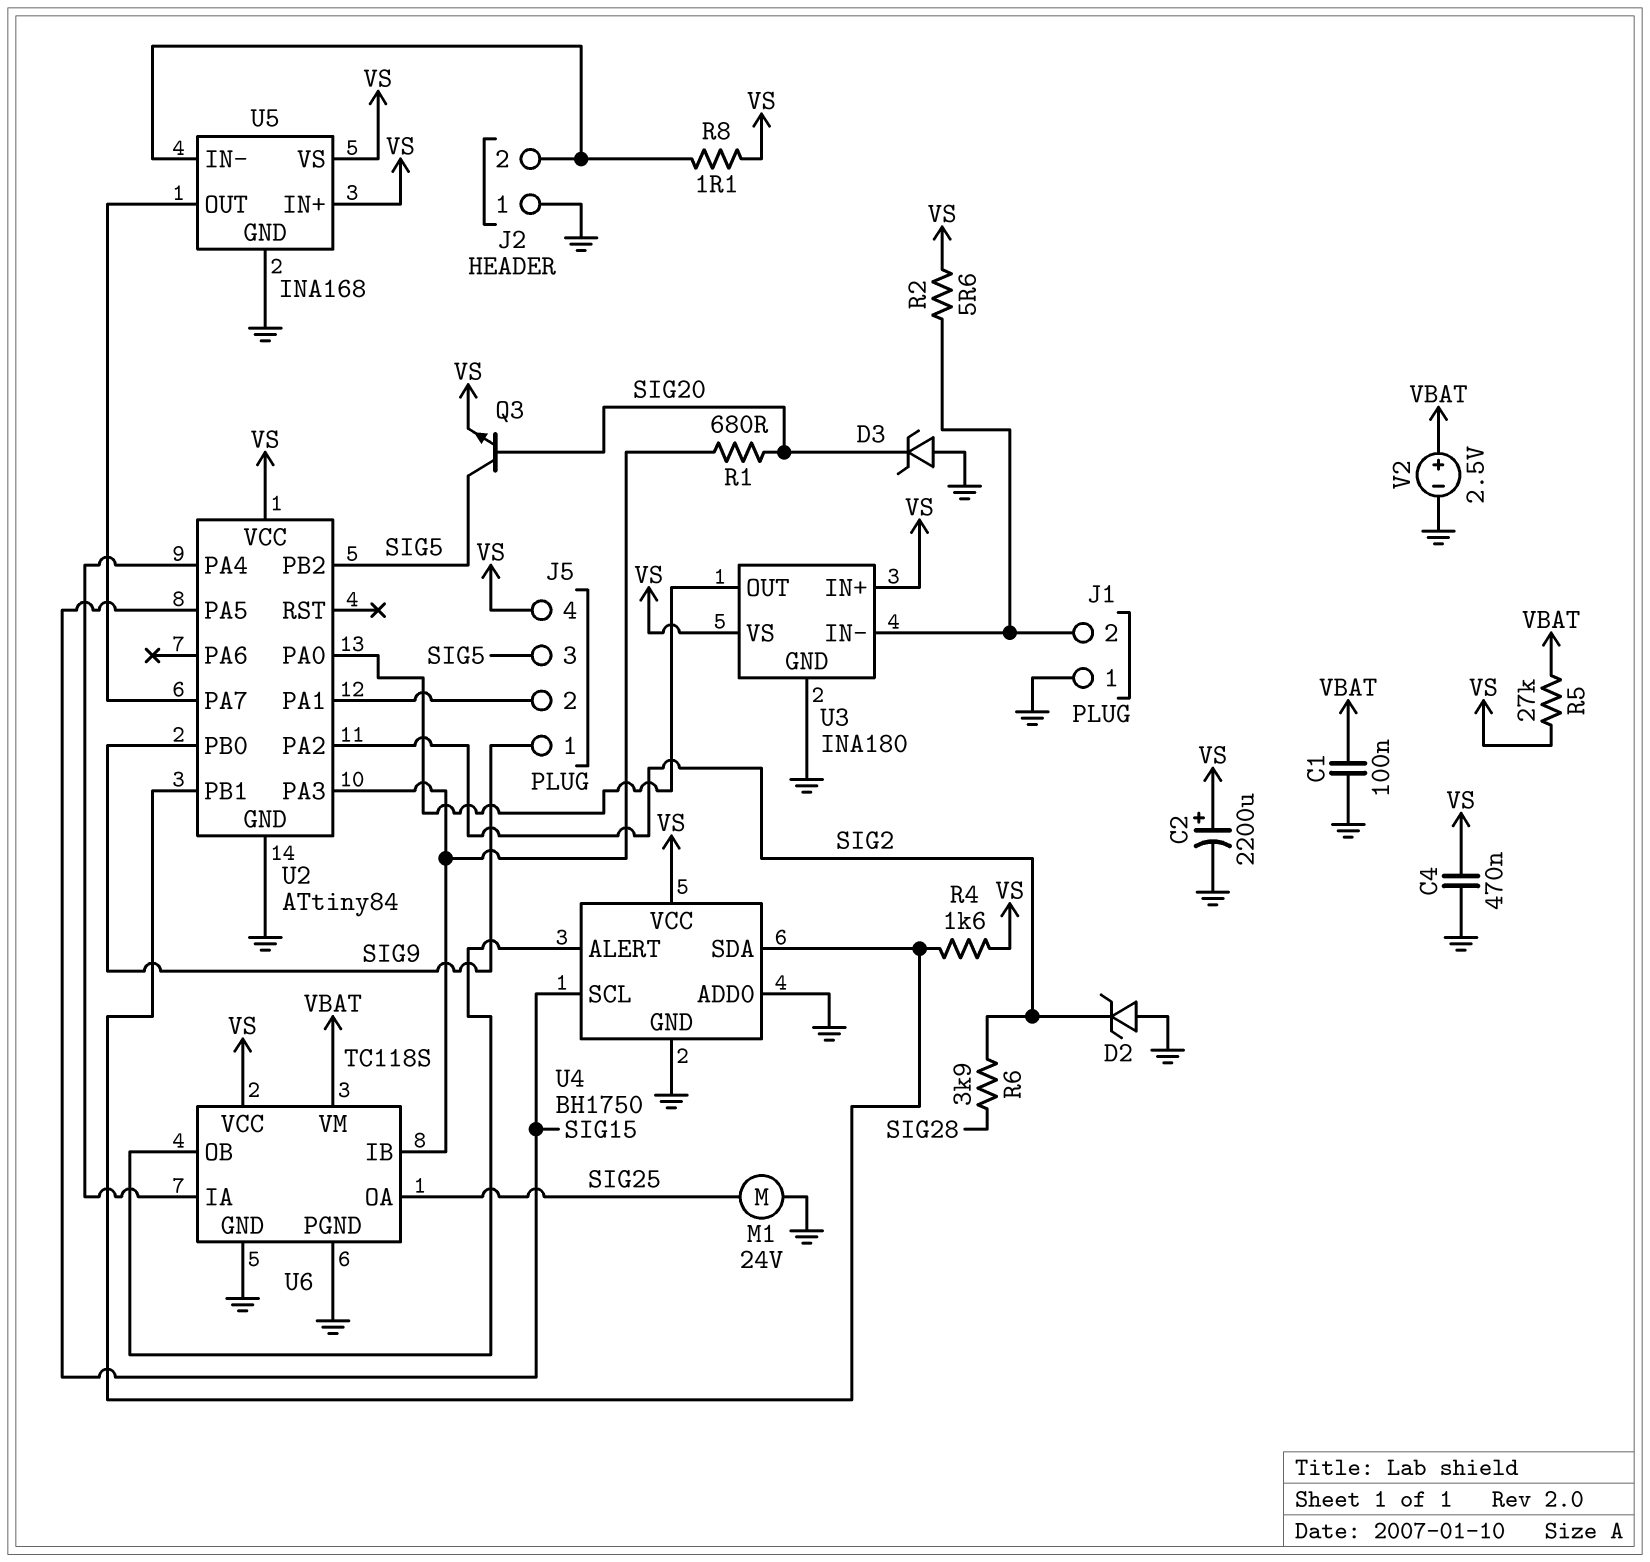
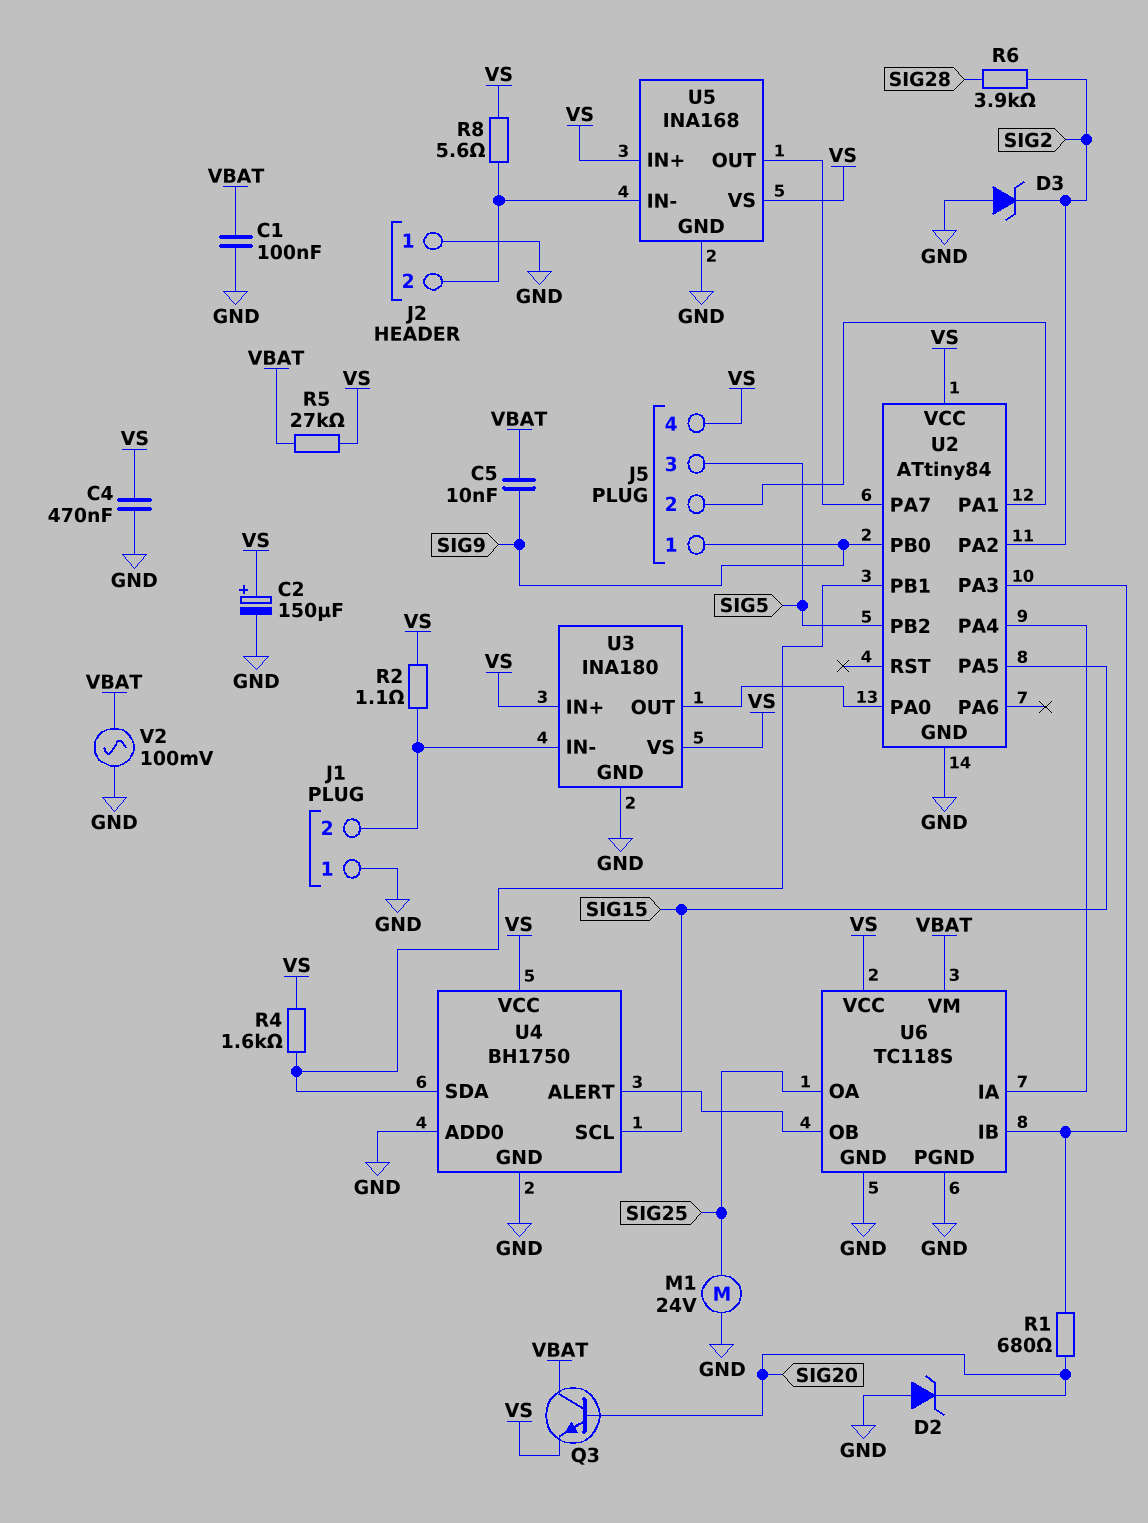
C2: 2200uF (plus VS, minus GND) -> 150uF (plus VS, minus GND)
C5: none -> 10nF (SIG9, VBAT)
D2: zener (A GND, K SIG2) -> zener (A GND, K SIG20)
D3: zener (A GND, K SIG20) -> zener (A GND, K SIG2)
Q3: NPN (B SIG20, C SIG5, E VS) -> NPN (B SIG20, C VBAT, E VS)
R2: 5.6 (J1/2, VS) -> 1.1 (J1/2, VS)
R8: 1.1 (J2/2, VS) -> 5.6 (J2/2, VS)
V2: 2.5V (plus VBAT, minus GND) -> AC 100mV (GND, VBAT)

